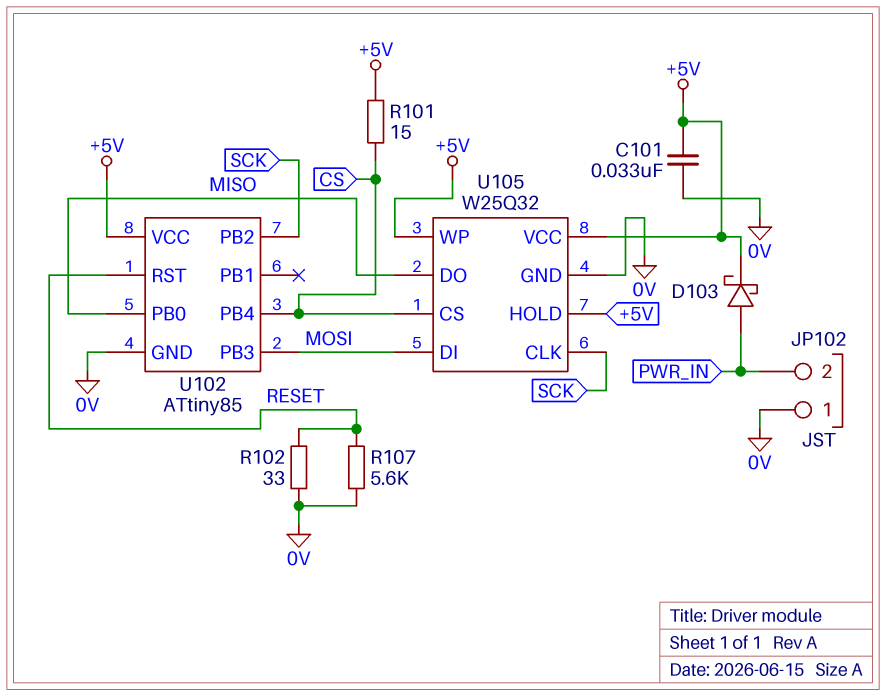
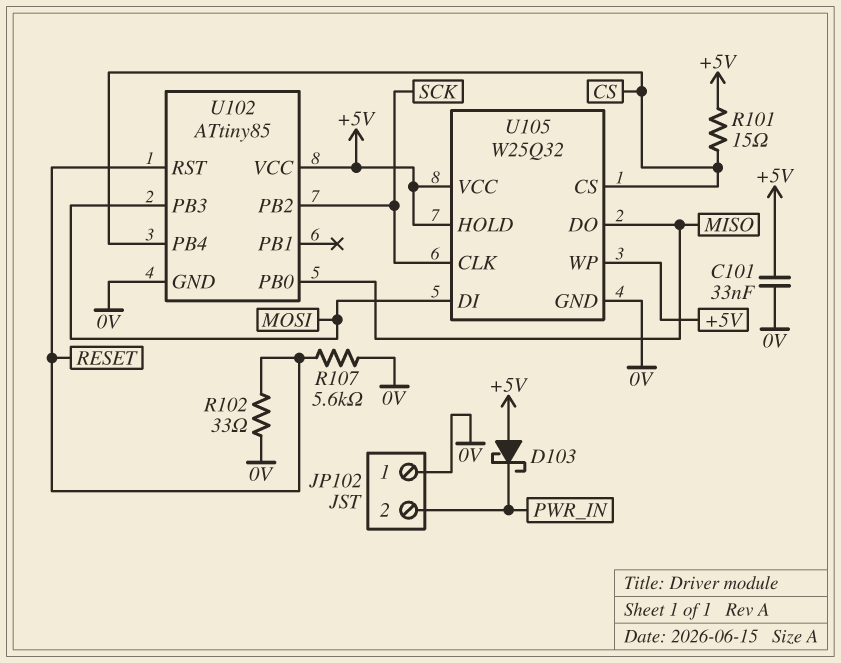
D103: schottky (A PWR_IN, K +5V) -> schottky (A +5V, K PWR_IN)

